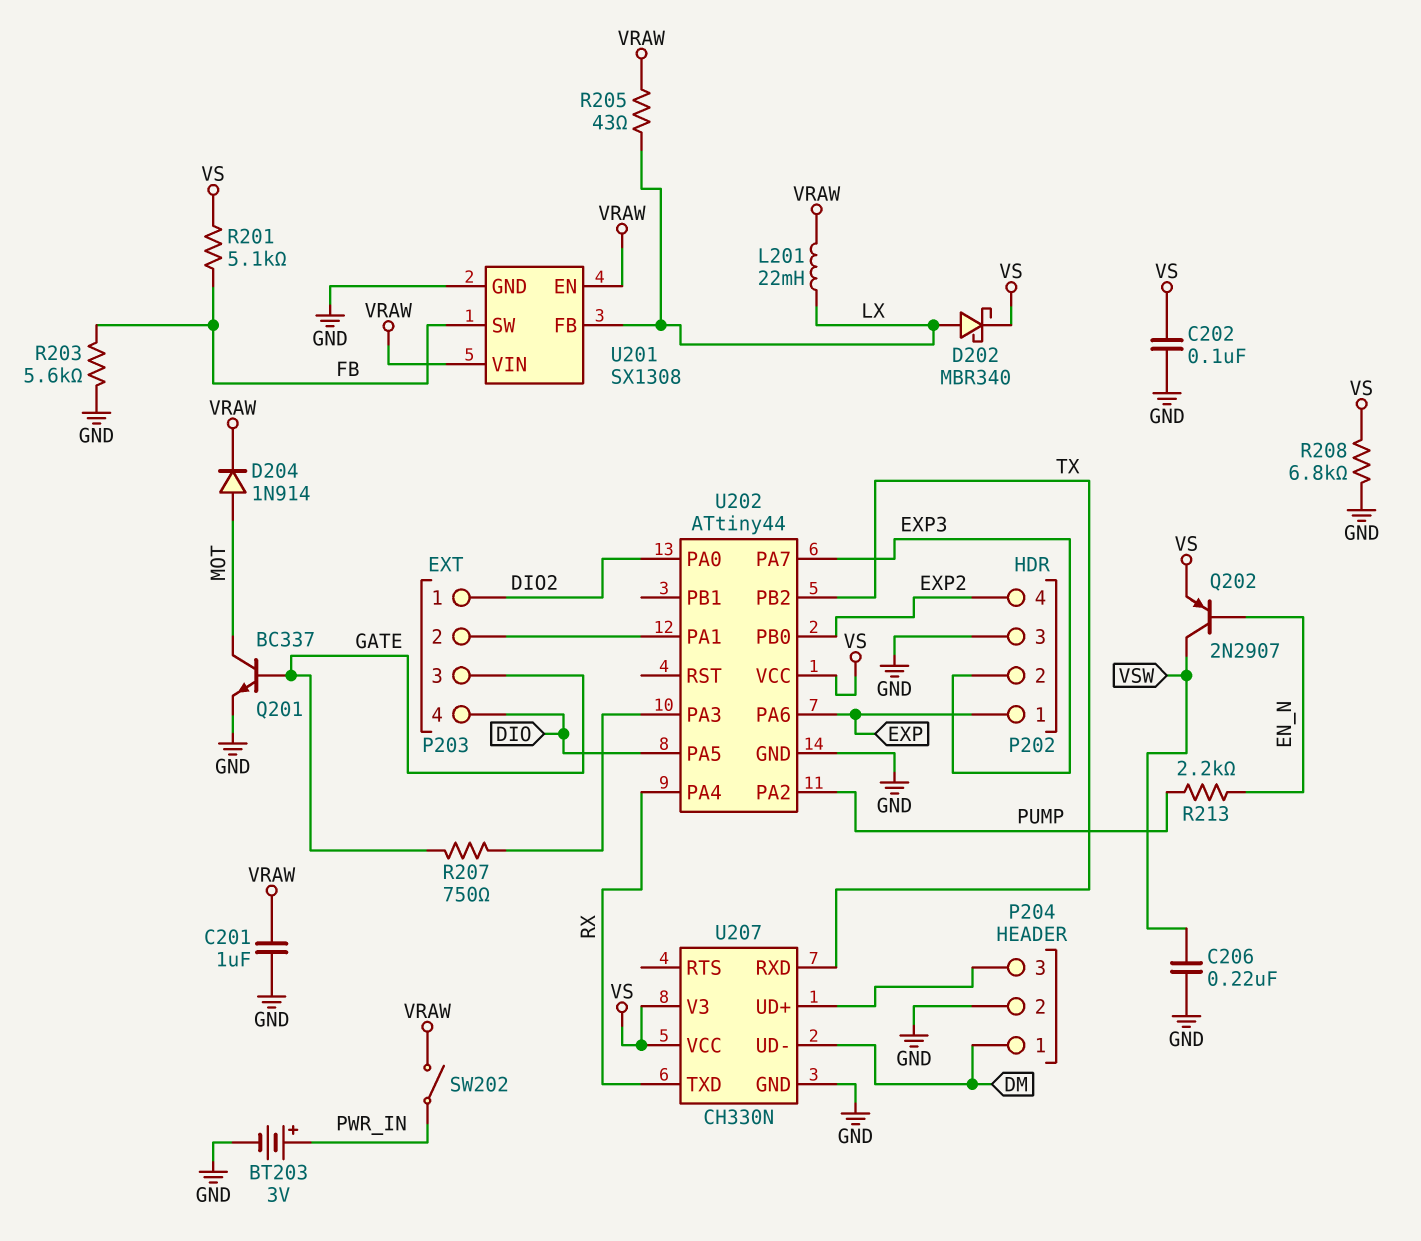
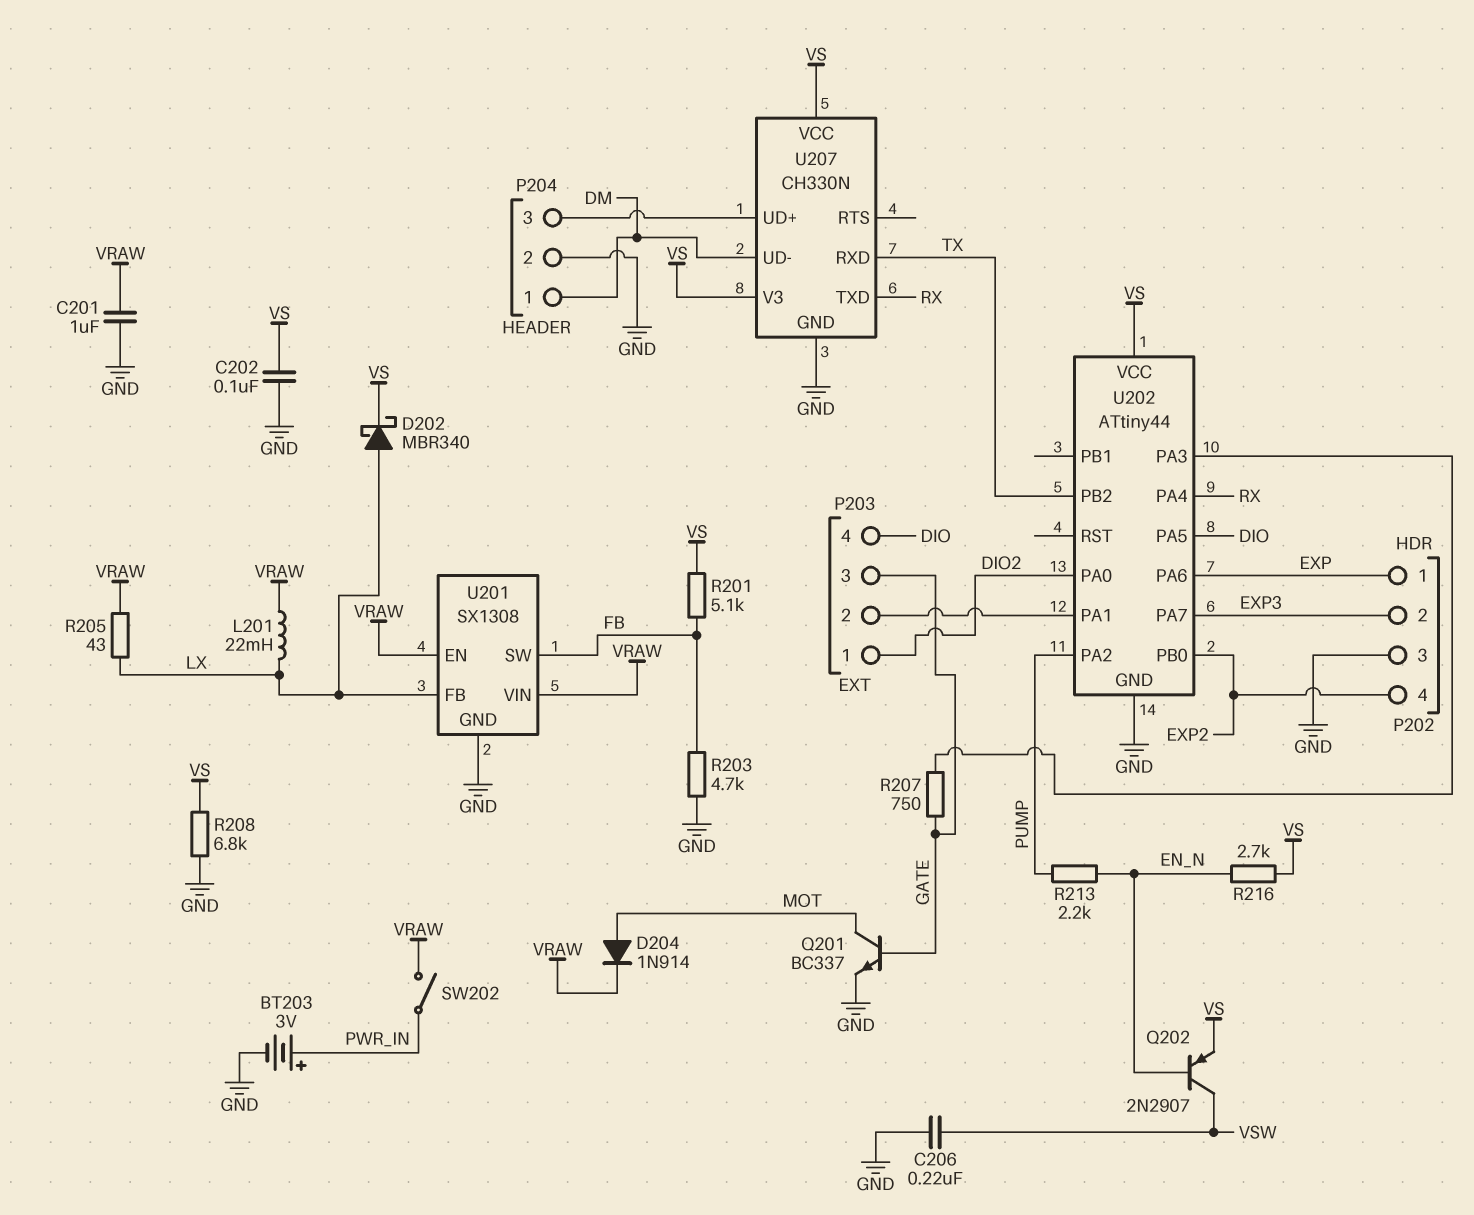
R203: 5.6k (FB, GND) -> 4.7k (FB, GND)
R216: none -> 2.7k (EN_N, VS)

